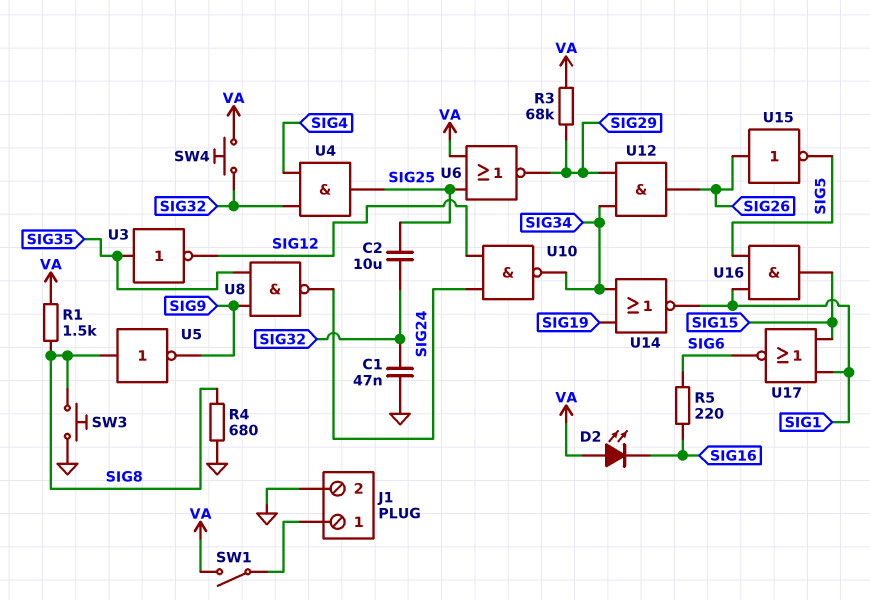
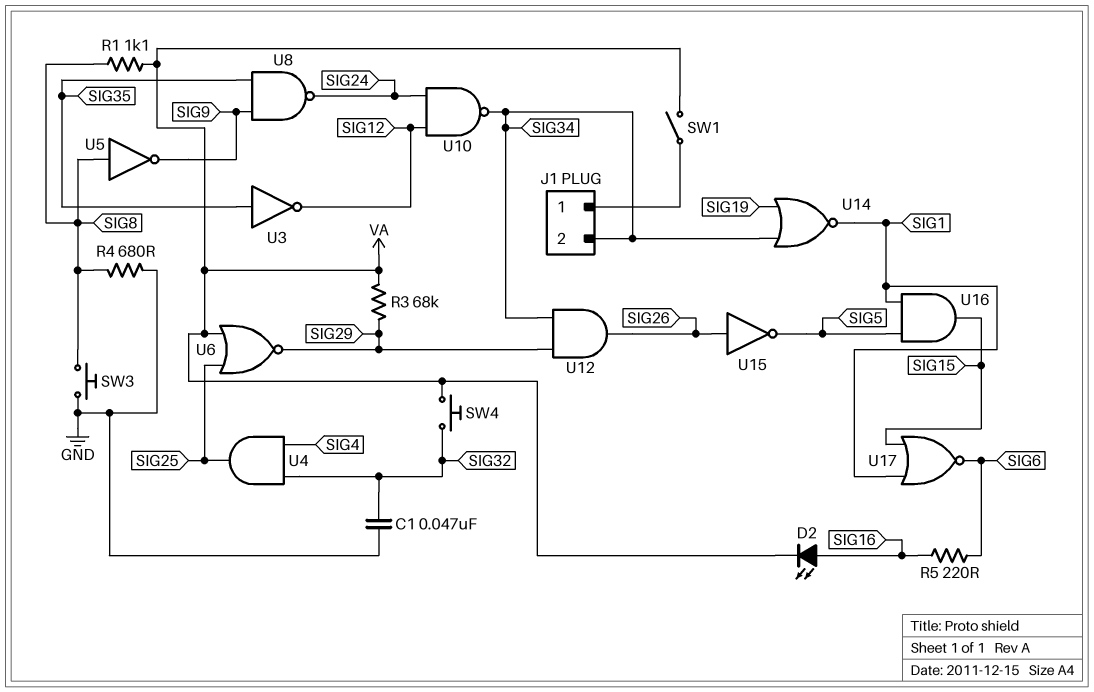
C2: 10uF (SIG25, SIG32) -> none
D2: LED (A VA, K SIG16) -> LED (A SIG16, K VA)
J1 pin 2: GND -> SIG34
R1: 1.5k (SIG8, VA) -> 1.1k (SIG8, VA)

